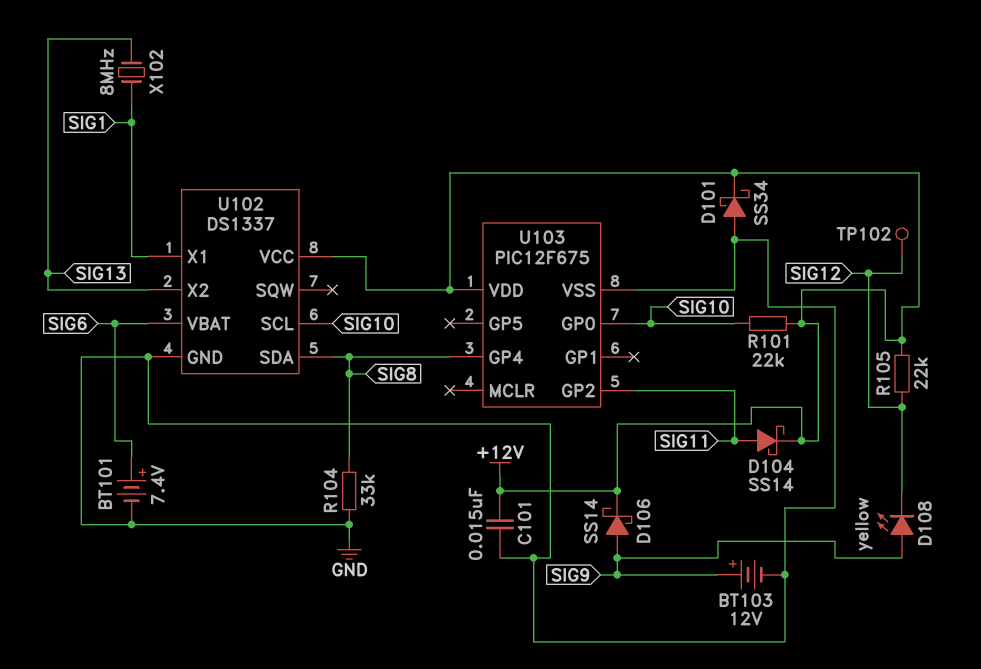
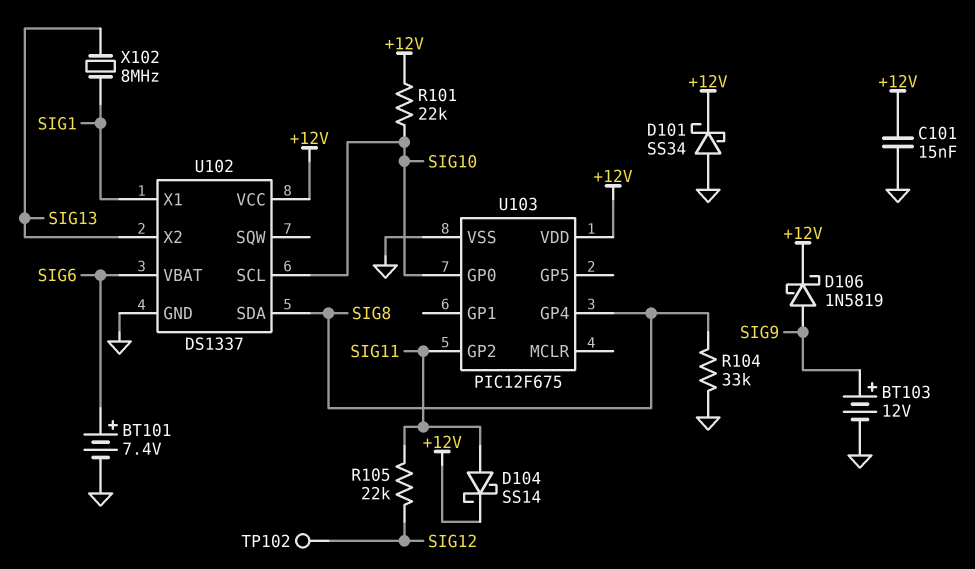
D106: schottky SS14 (A SIG9, K +12V) -> schottky 1N5819 (A SIG9, K +12V)
D108: LED yellow (A SIG9, K SIG12) -> none
R105: 22k (+12V, SIG12) -> 22k (SIG11, SIG12)

